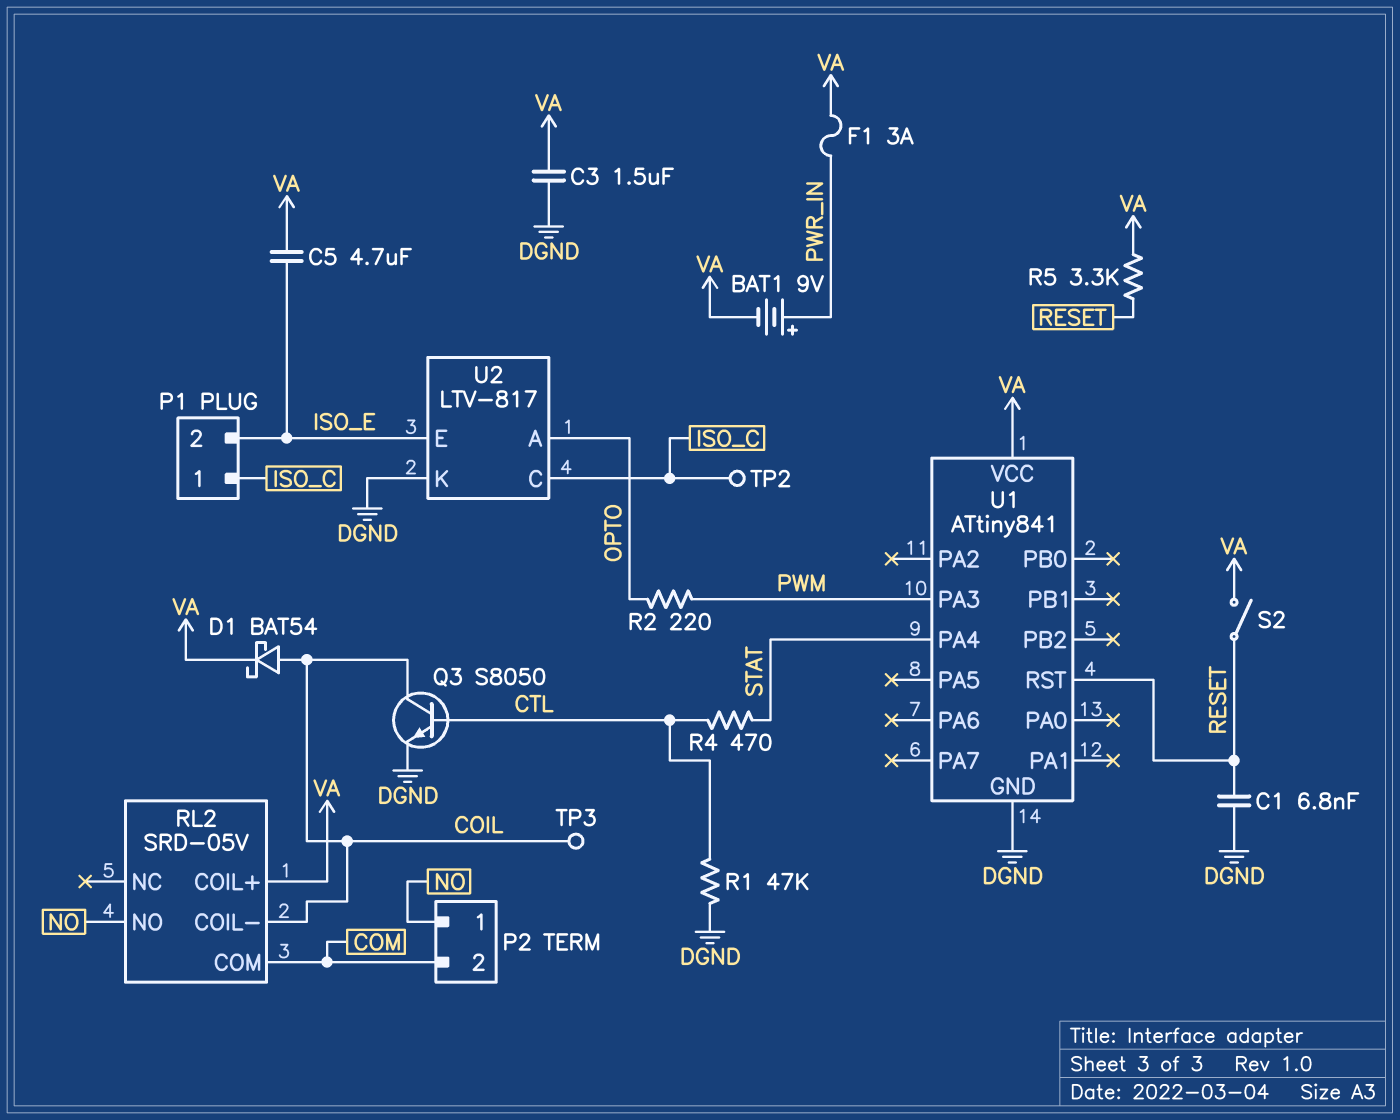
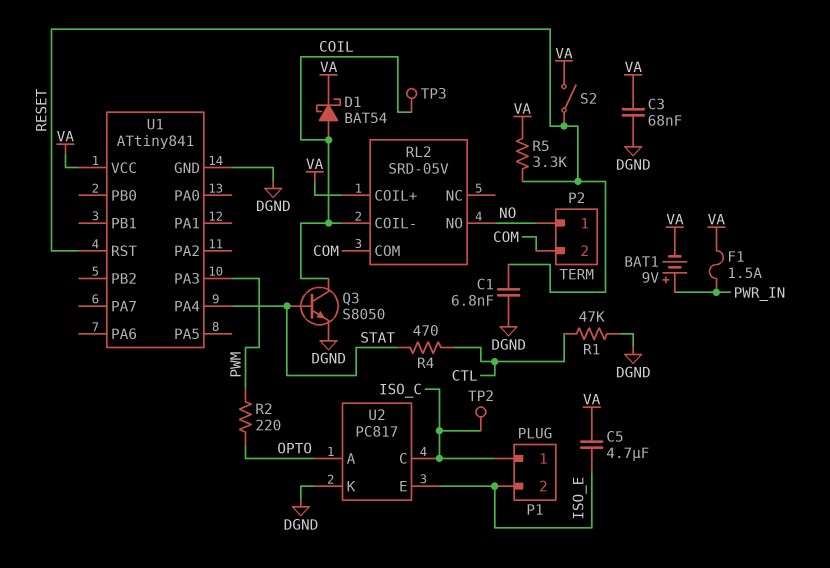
C3: 1.5uF (DGND, VA) -> 68nF (DGND, VA)
F1: 3A (PWR_IN, VA) -> 1.5A (PWR_IN, VA)
Q3: NPN S8050 (B CTL, C COIL, E DGND) -> NPN S8050 (B STAT, C COIL, E DGND)
U2: LTV-817 -> PC817

